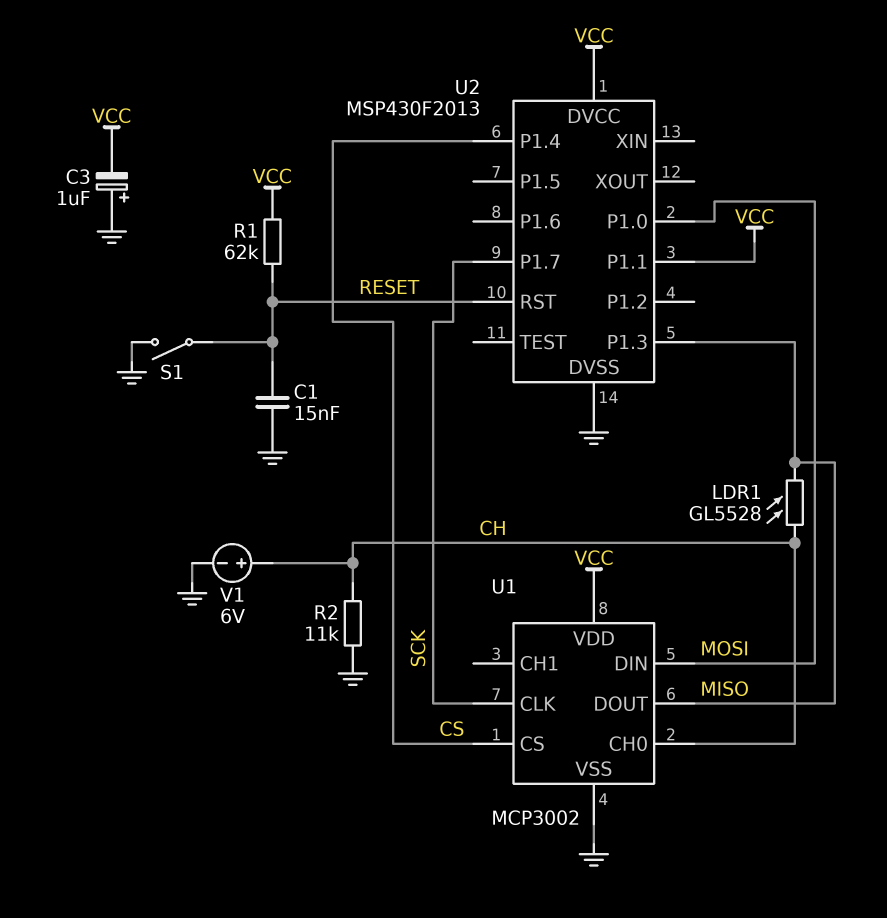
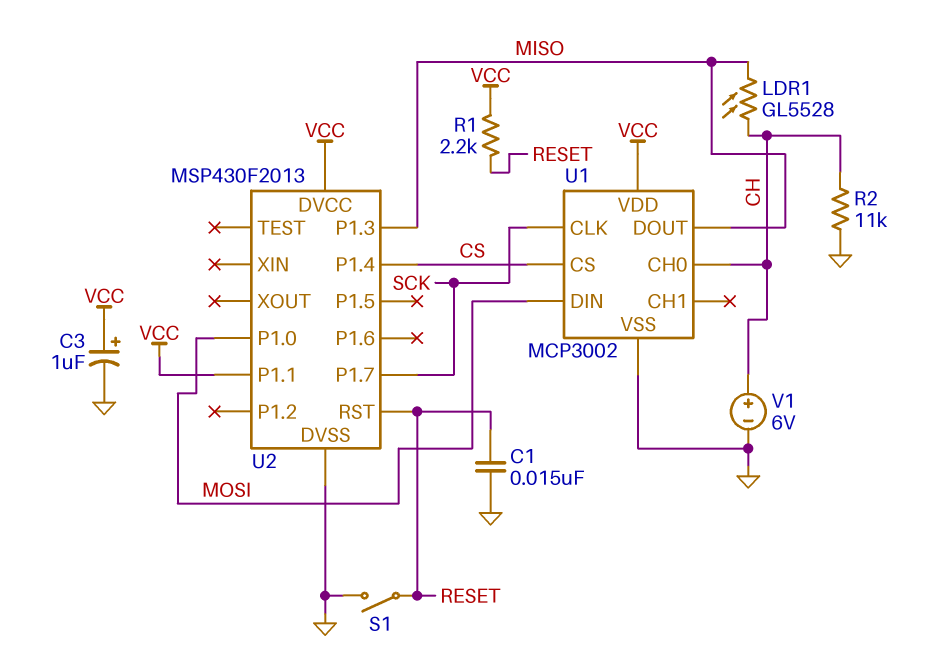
C3: 1uF (plus GND, minus VCC) -> 1uF (plus VCC, minus GND)
R1: 62k (RESET, VCC) -> 2.2k (RESET, VCC)

